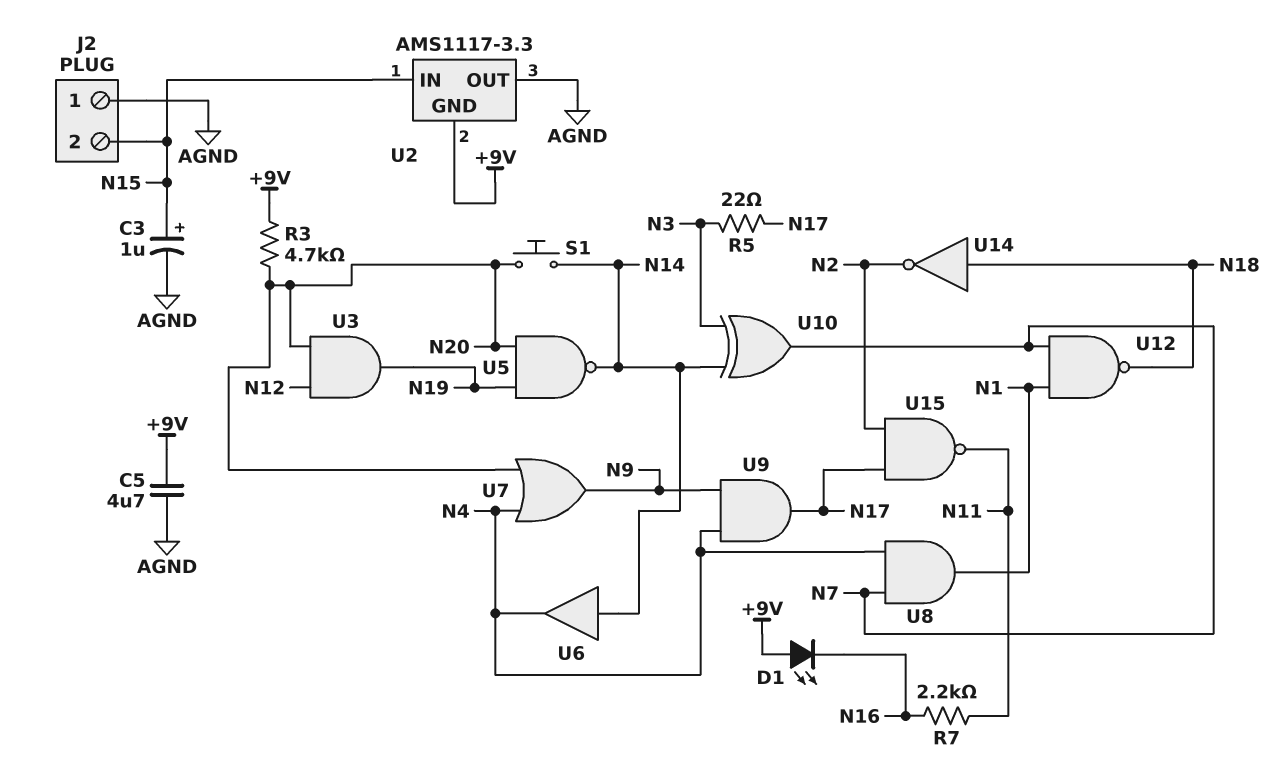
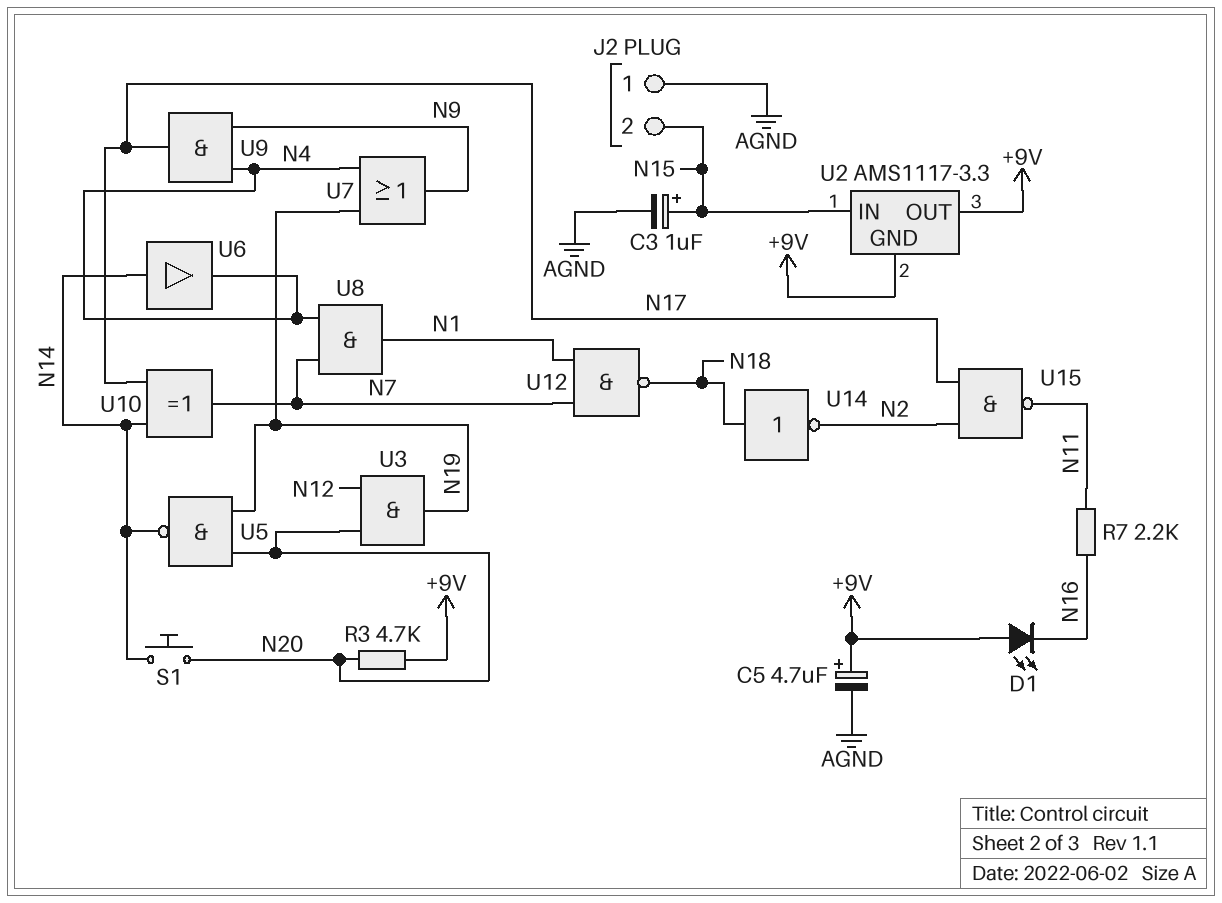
C5: 4.7uF (+9V, AGND) -> 4.7uF (plus +9V, minus AGND)
R5: 22 (N3, N17) -> none
U2 pin OUT: AGND -> +9V
U7: OR (in N4, in N20, out N9) -> OR (in N4, in N19, out N9)
U10: XOR (in N3, in N14, out N7) -> XOR (in N14, in N17, out N7)

